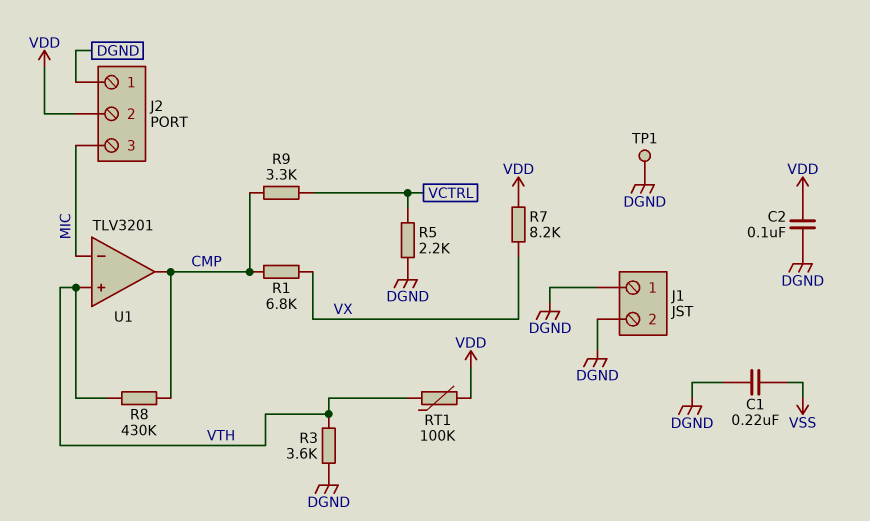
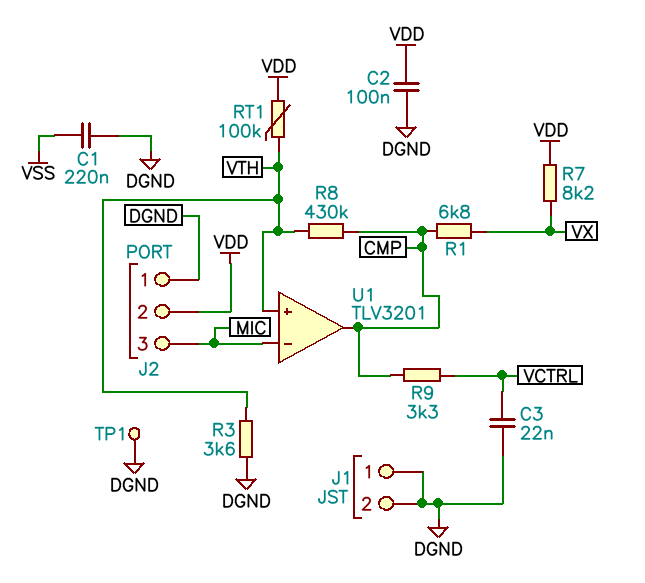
C3: none -> 22nF (DGND, VCTRL)
R5: 2.2k (DGND, VCTRL) -> none

